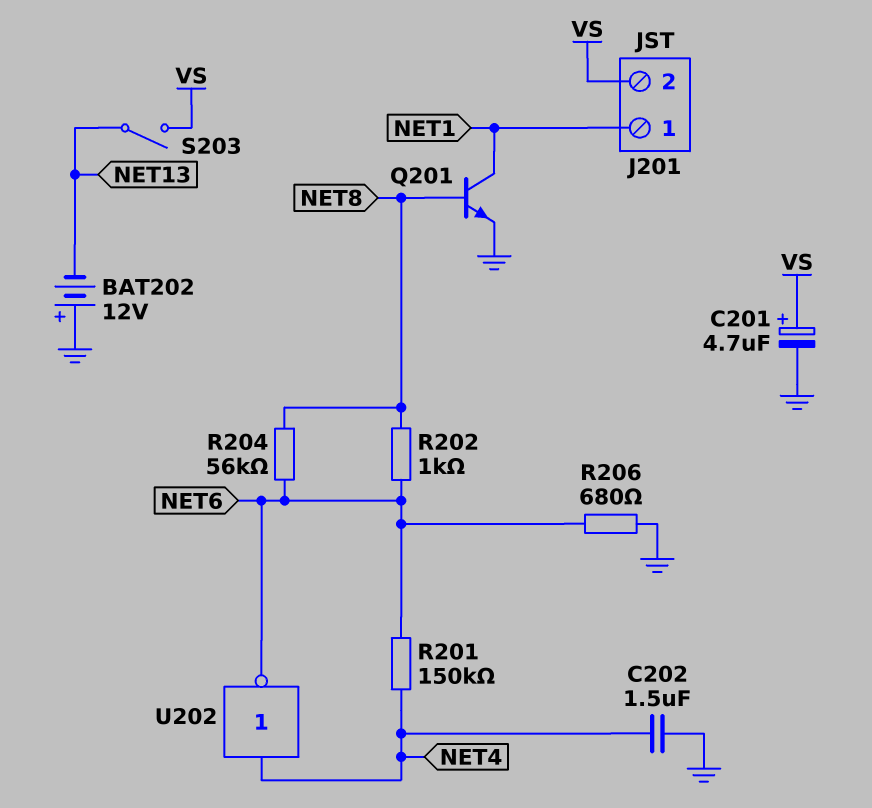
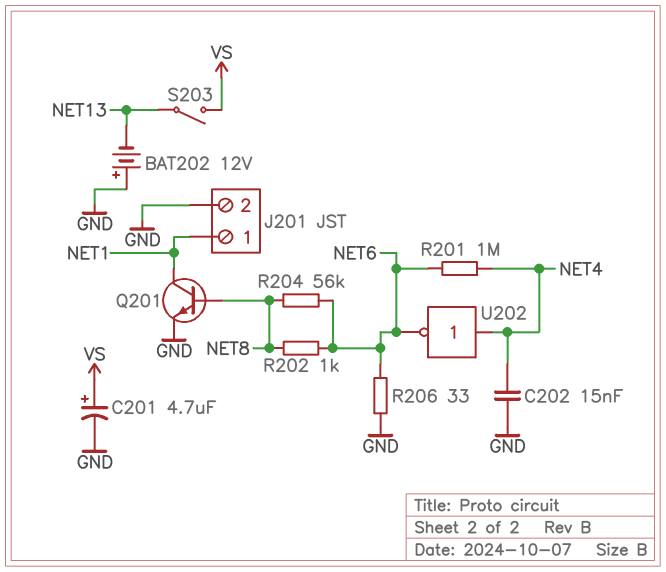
C202: 1.5uF (GND, NET4) -> 15nF (GND, NET4)
J201 pin 2: VS -> GND
R201: 150k (NET4, NET6) -> 1M (NET4, NET6)
R206: 680 (GND, NET6) -> 33 (GND, NET6)

